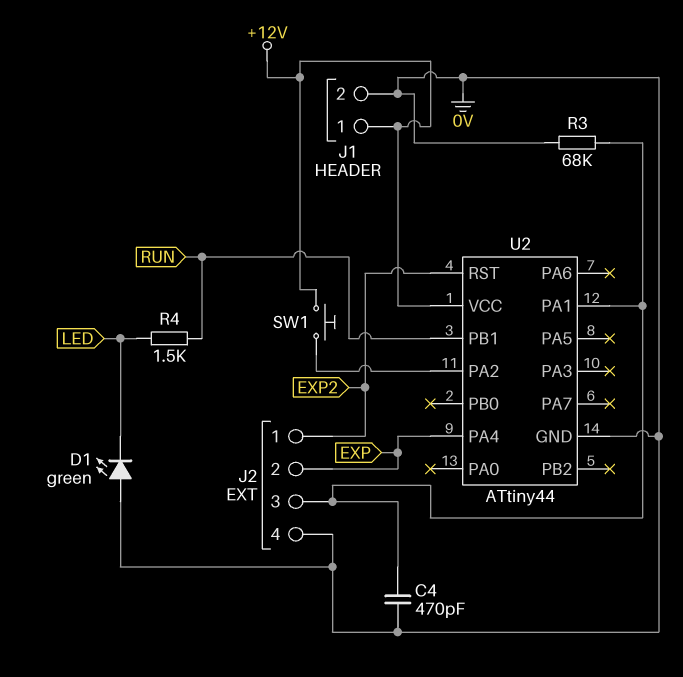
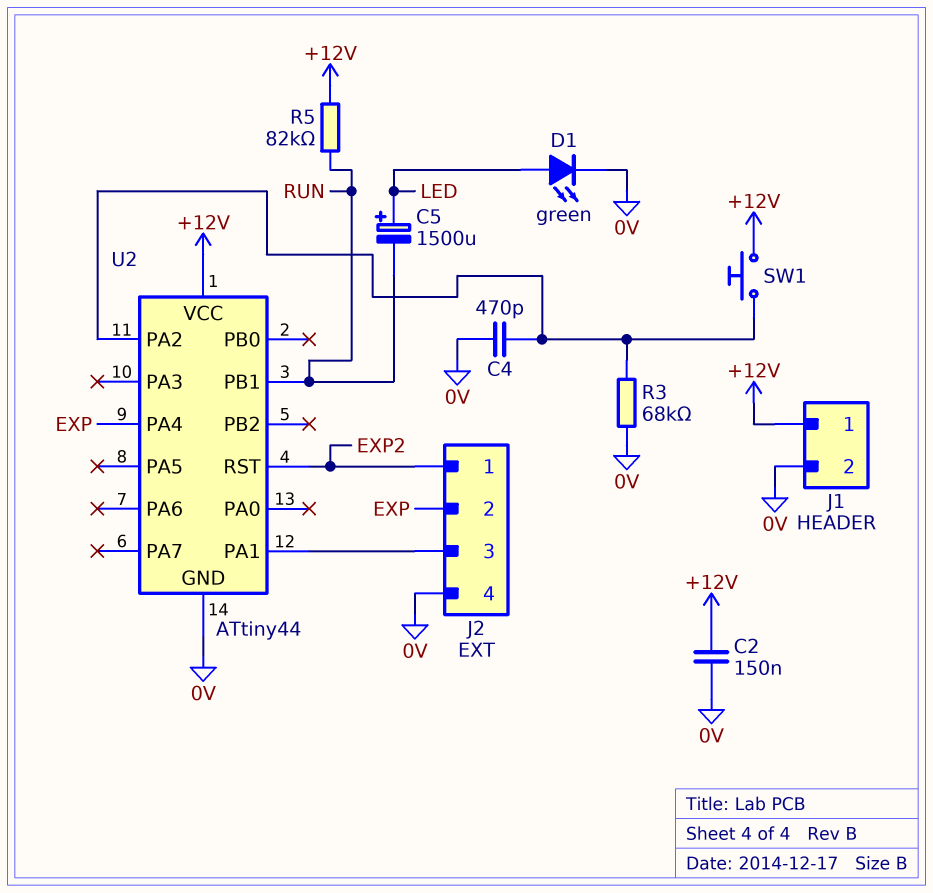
C2: none -> 150nF (+12V, 0V)
C4: 470pF (0V, J2/3) -> 470pF (0V, U2/PA2)
C5: none -> 1500uF (plus LED, minus RUN)
D1: LED green (A 0V, K LED) -> LED green (A LED, K 0V)
R3: 68k (0V, J2/3) -> 68k (0V, U2/PA2)
R4: 1.5k (LED, RUN) -> none
R5: none -> 82k (+12V, RUN)

